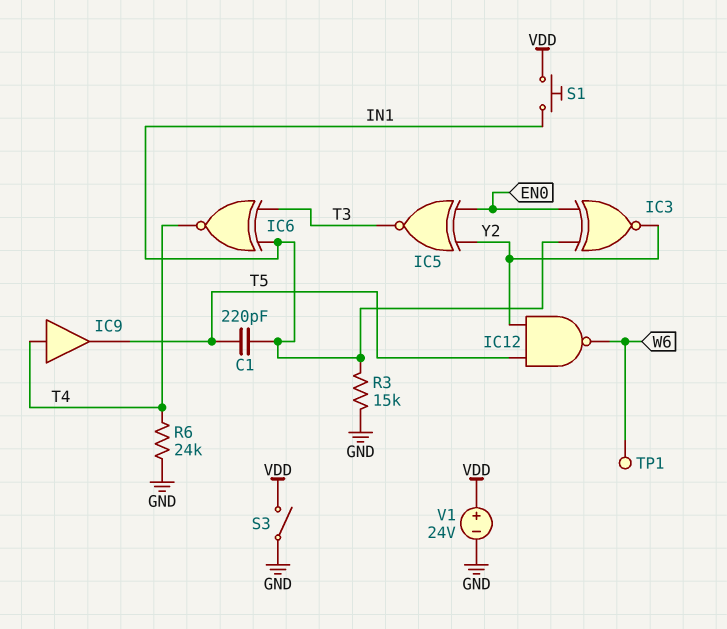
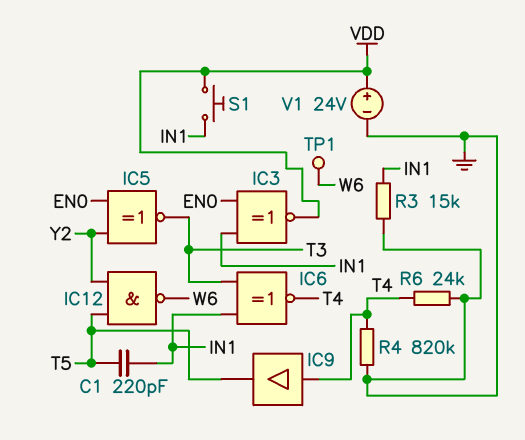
IC3: XNOR (in EN0, in IN1, out Y2) -> XNOR (in EN0, in IN1, out VDD)
R4: none -> 820k (GND, T4)
S3: switch (GND, VDD) -> none

